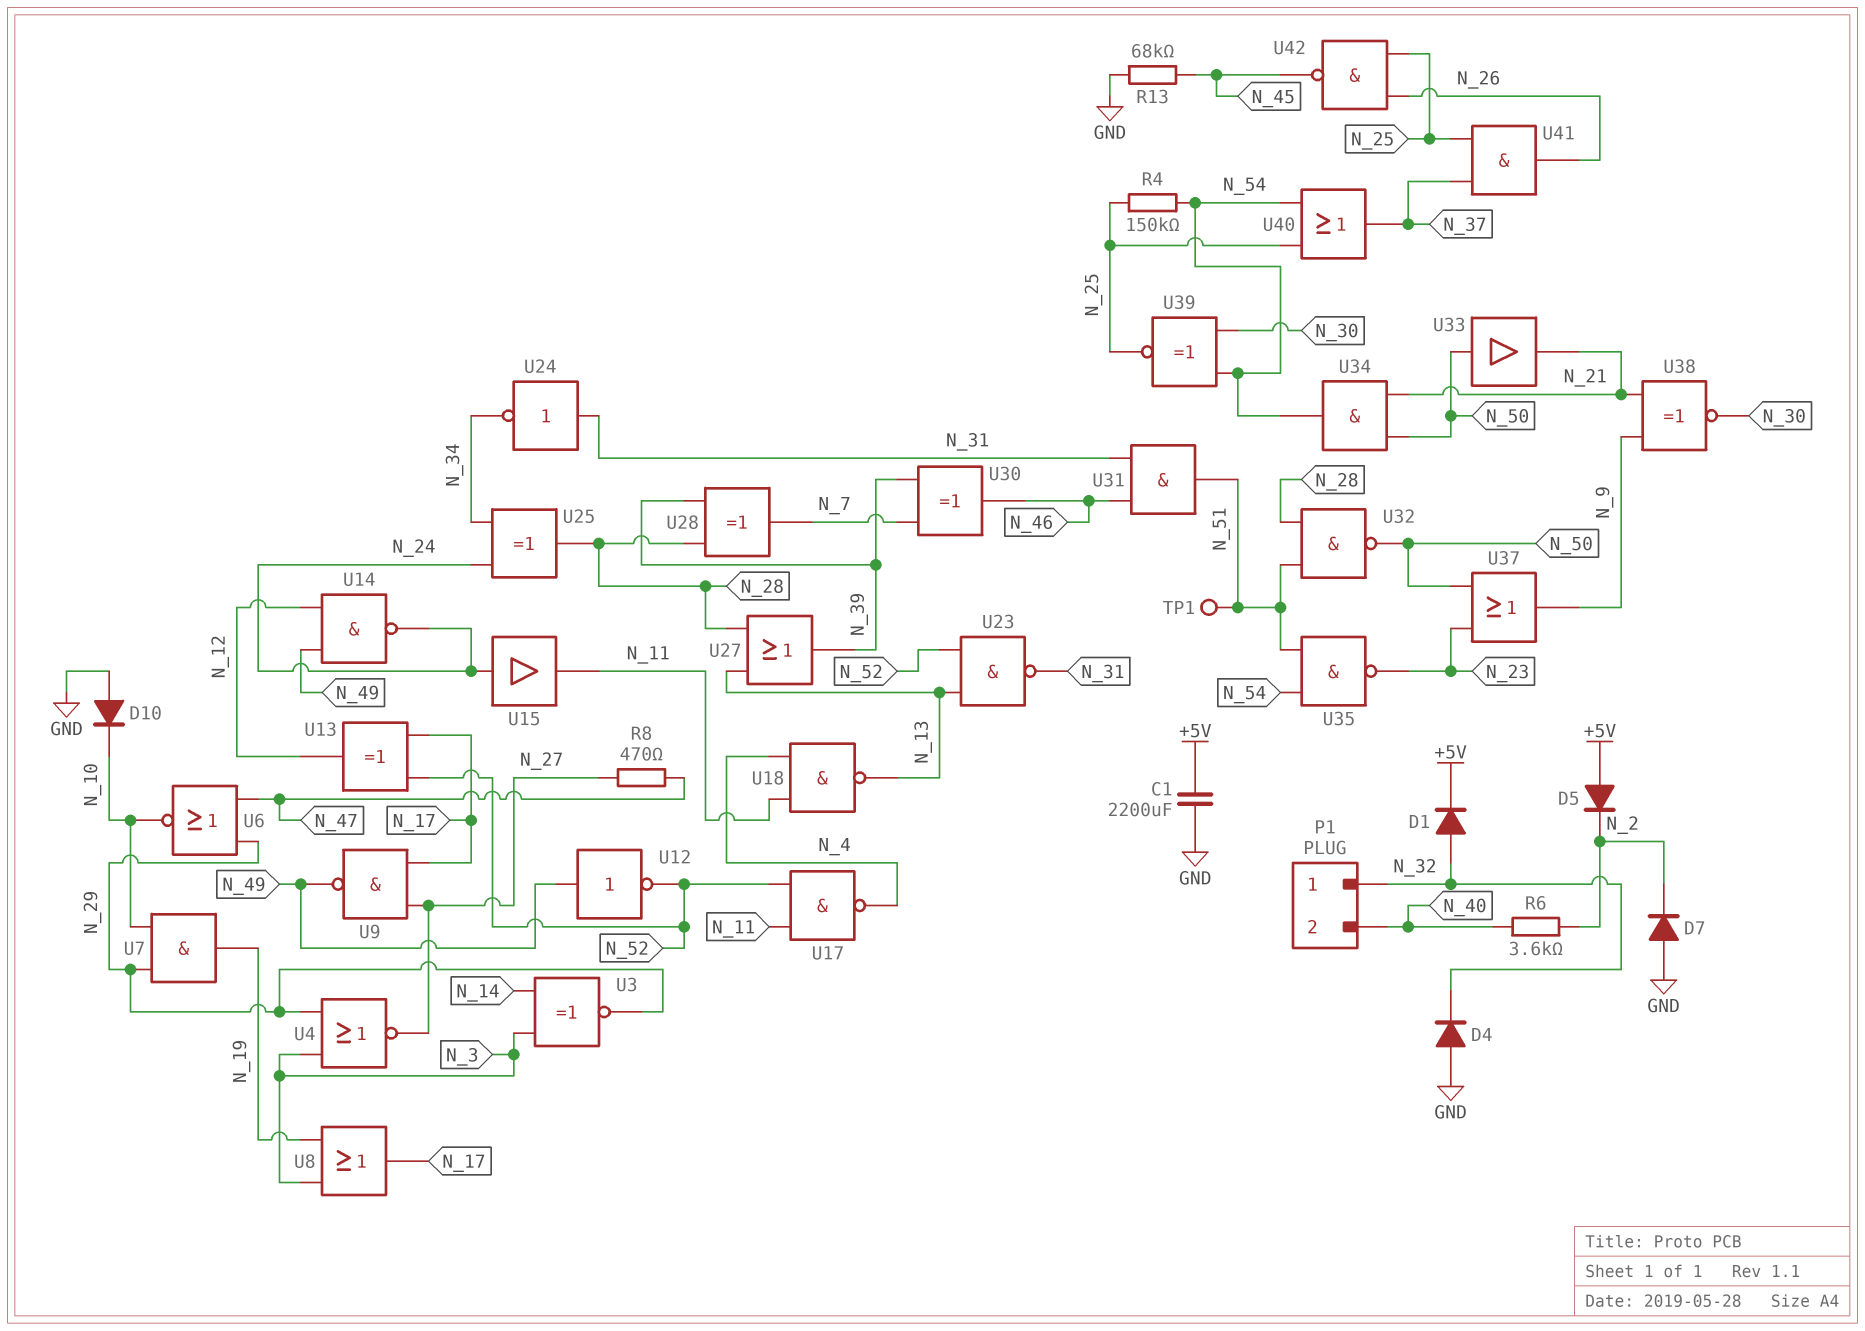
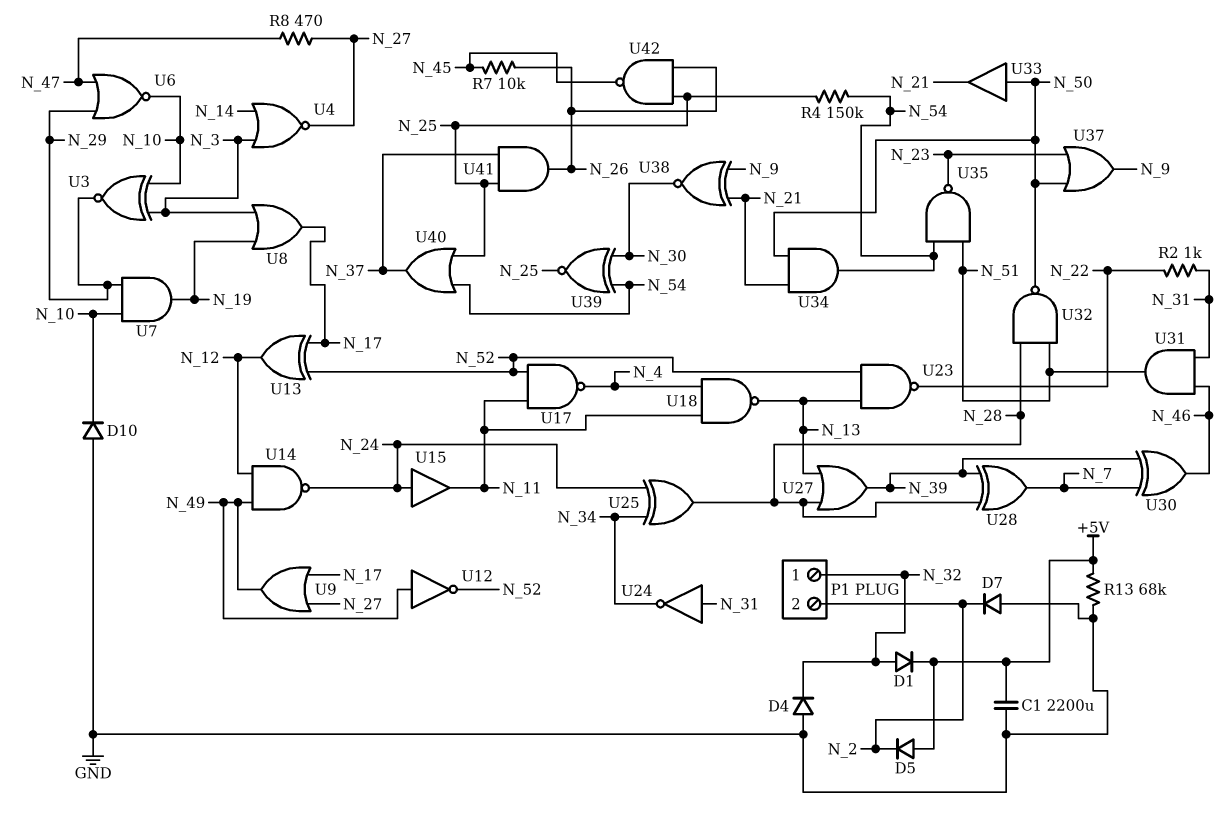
P1 pin 2: N_40 -> N_2
R2: none -> 1k (N_22, N_31)
R6: 3.6k (N_2, N_40) -> none
R7: none -> 10k (N_26, N_45)
R13: 68k (GND, N_45) -> 68k (+5V, GND)
TP1: test point (N_51) -> none
U3: XNOR (in N_3, in N_14, out N_29) -> XNOR (in N_3, in N_10, out N_29)
U4: NOR (in N_3, in N_29, out N_27) -> NOR (in N_3, in N_14, out N_27)
U9: NAND (in N_17, in N_27, out N_49) -> OR (in N_17, in N_27, out N_49)
U23: NAND (in N_13, in N_52, out N_31) -> NAND (in N_13, in N_52, out N_22)

